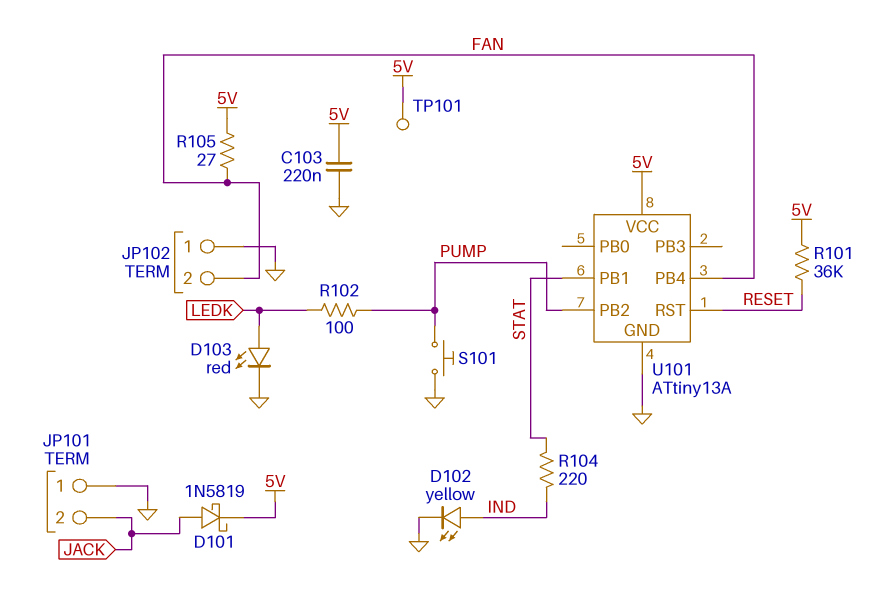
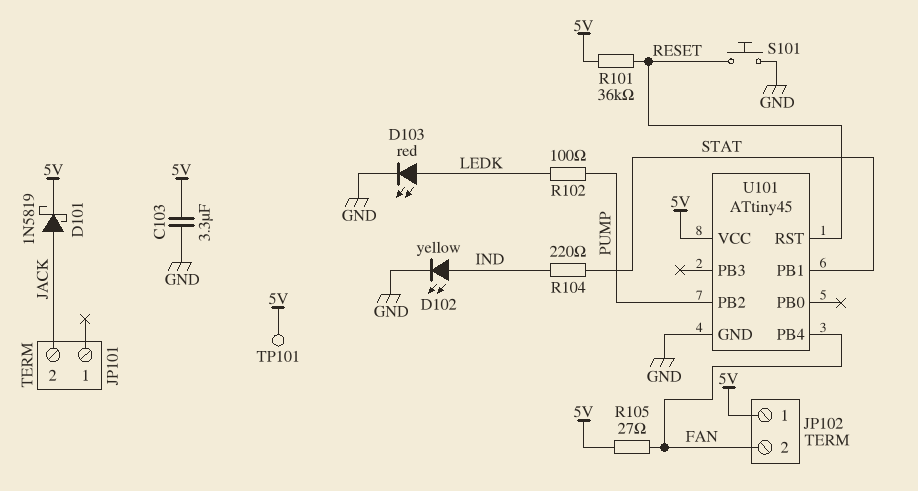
C103: 220nF (5V, GND) -> 3.3uF (5V, GND)
JP101 pin 1: GND -> none
JP102 pin 1: GND -> 5V
S101: button (GND, PUMP) -> button (GND, RESET)
U101: ATtiny13A -> ATtiny45

